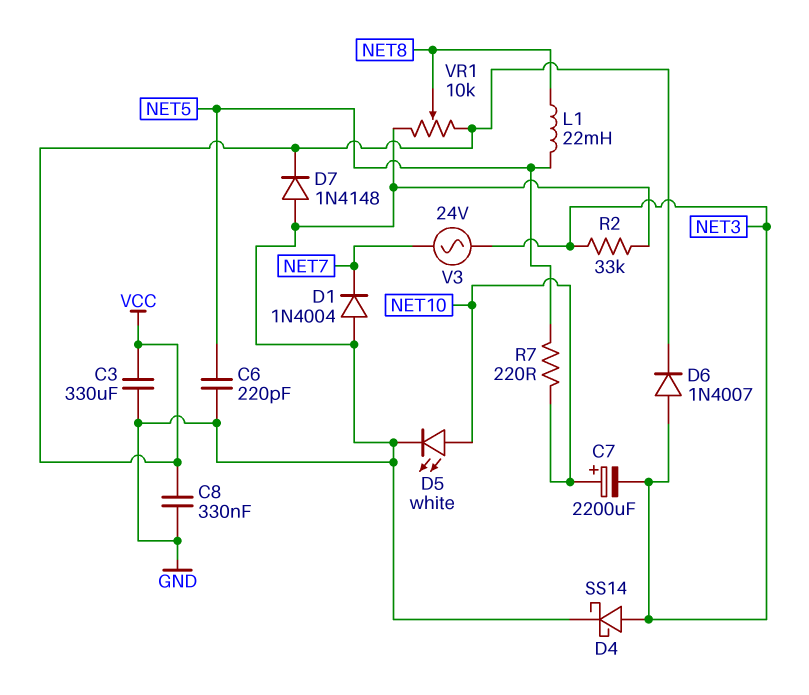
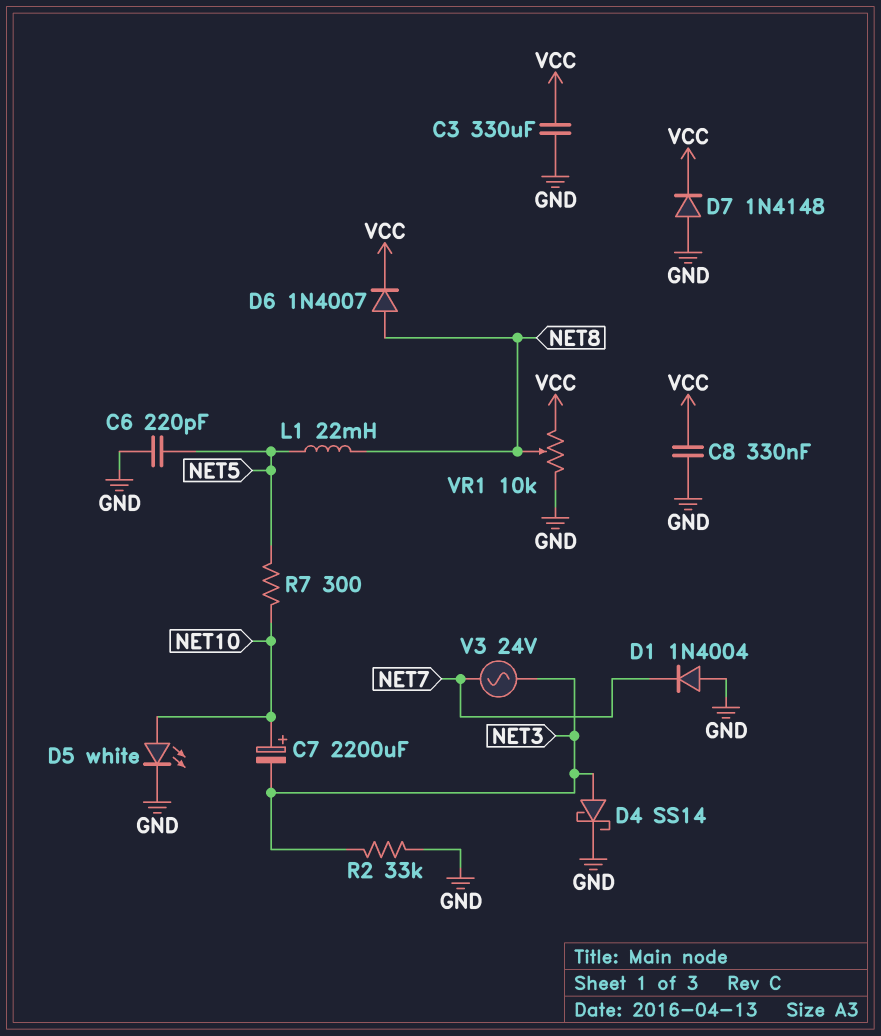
D6: diode 1N4007 (A NET3, K VCC) -> diode 1N4007 (A NET8, K VCC)
R7: 220 (NET5, NET10) -> 300 (NET5, NET10)

